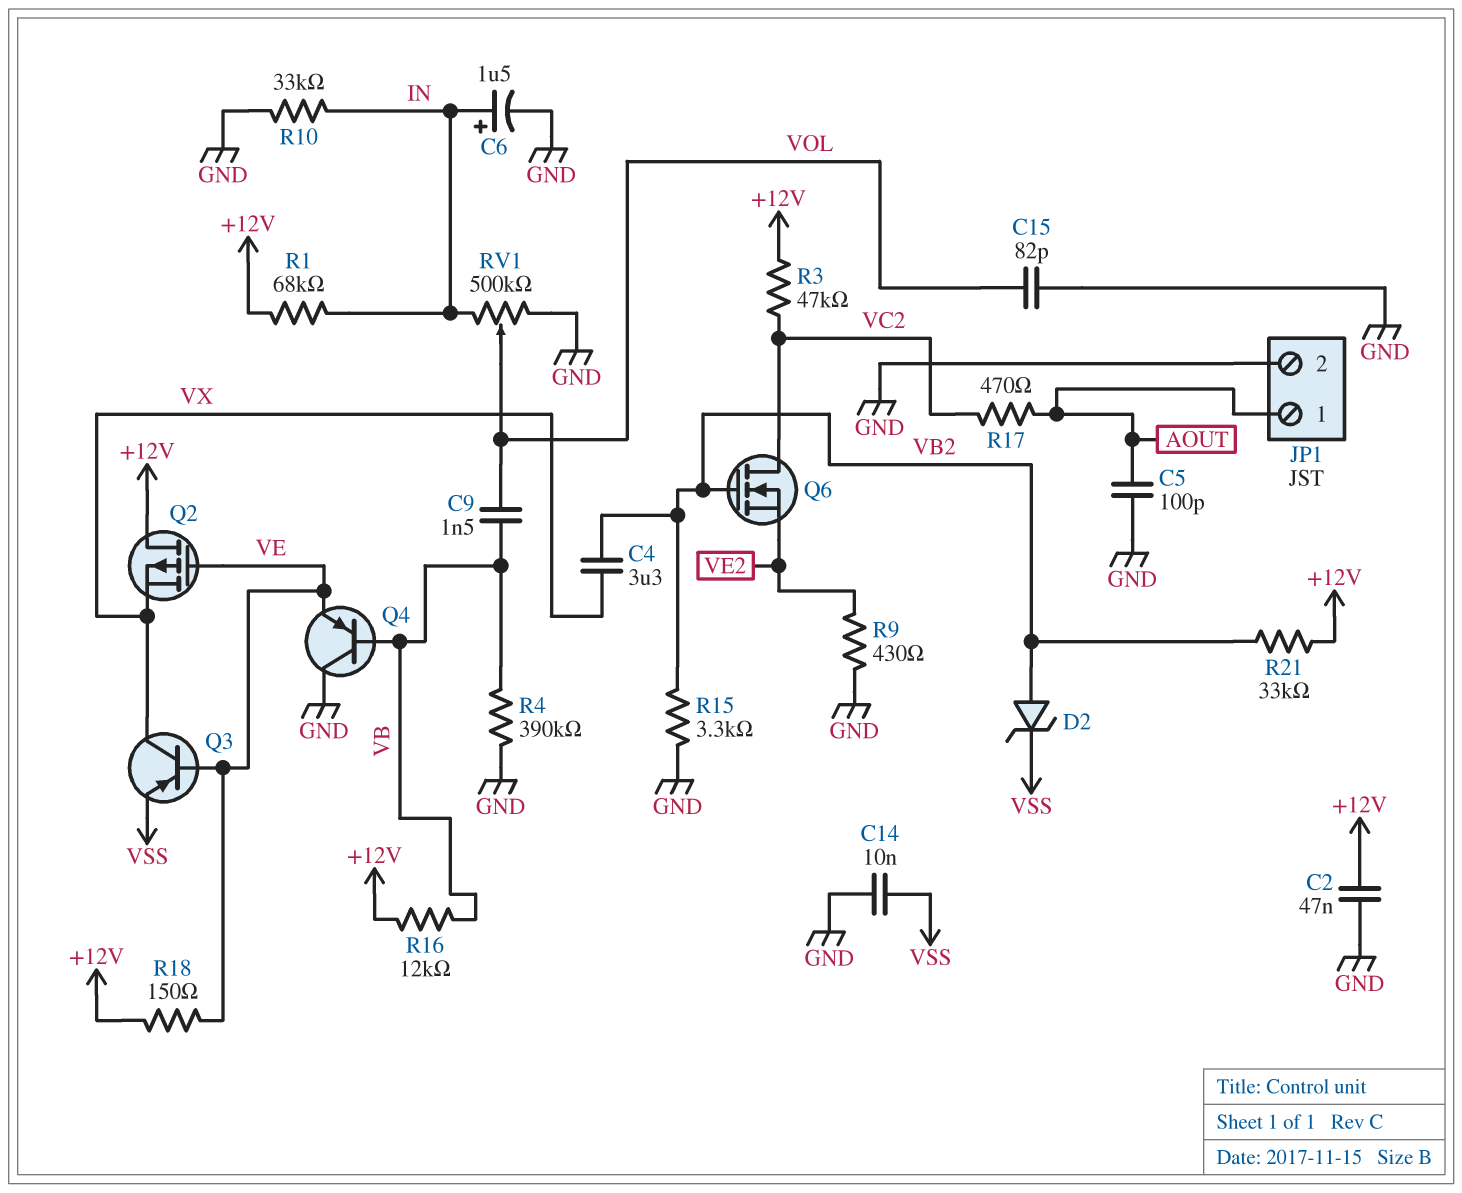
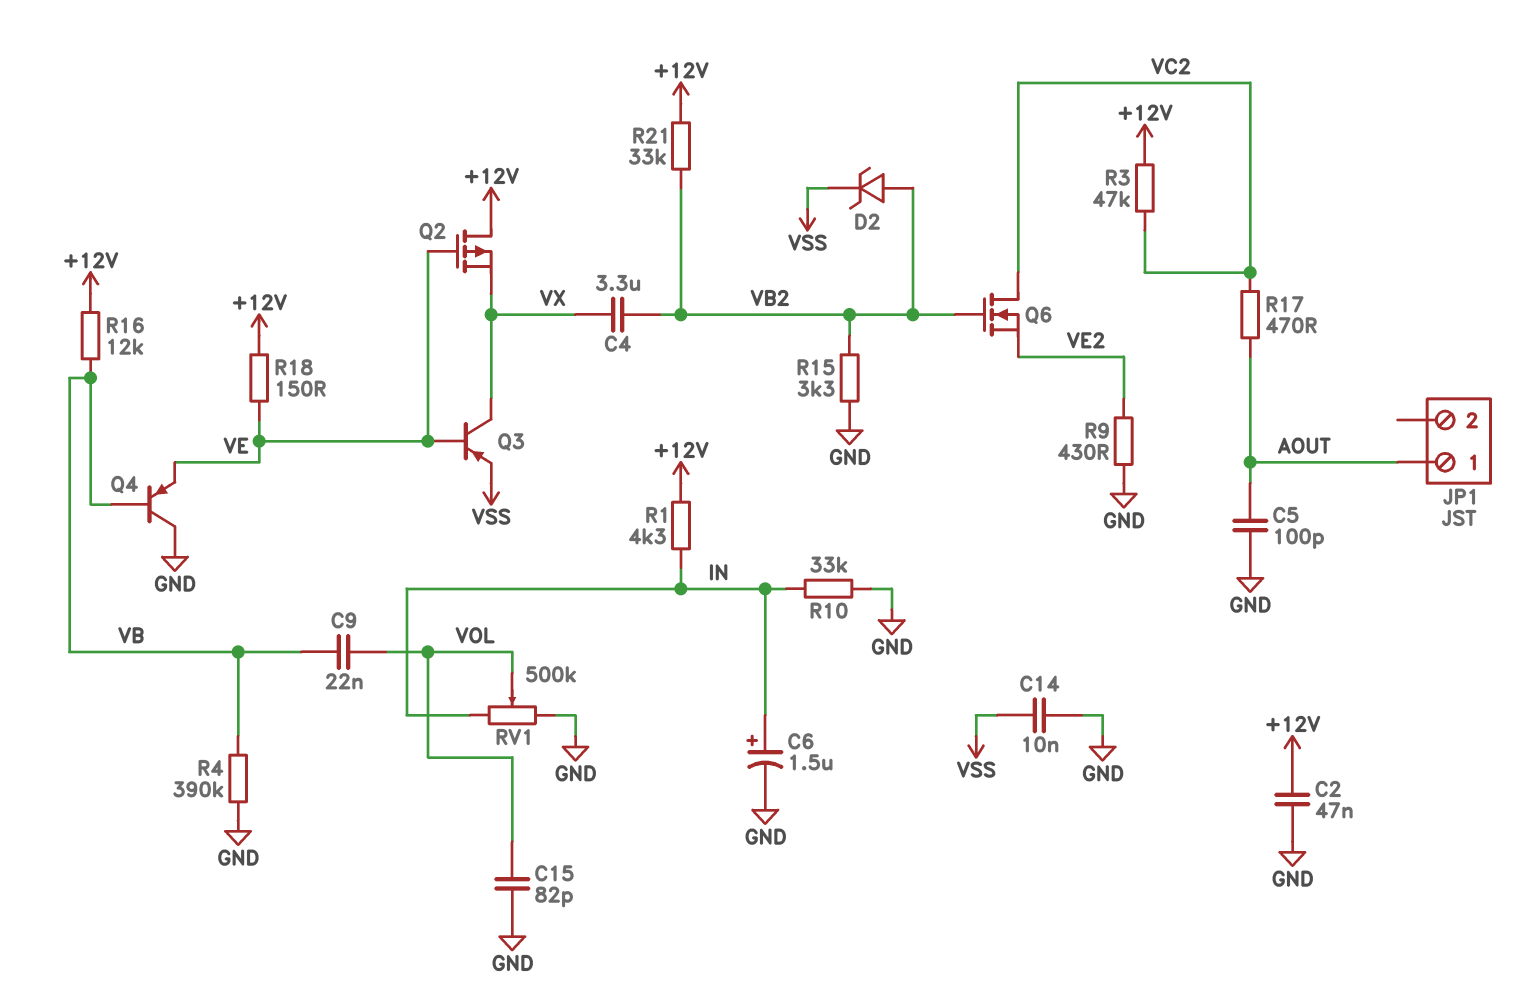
C9: 1.5nF (VB, VOL) -> 22nF (VB, VOL)
JP1 pin 2: GND -> none
R1: 68k (+12V, IN) -> 4.3k (+12V, IN)

